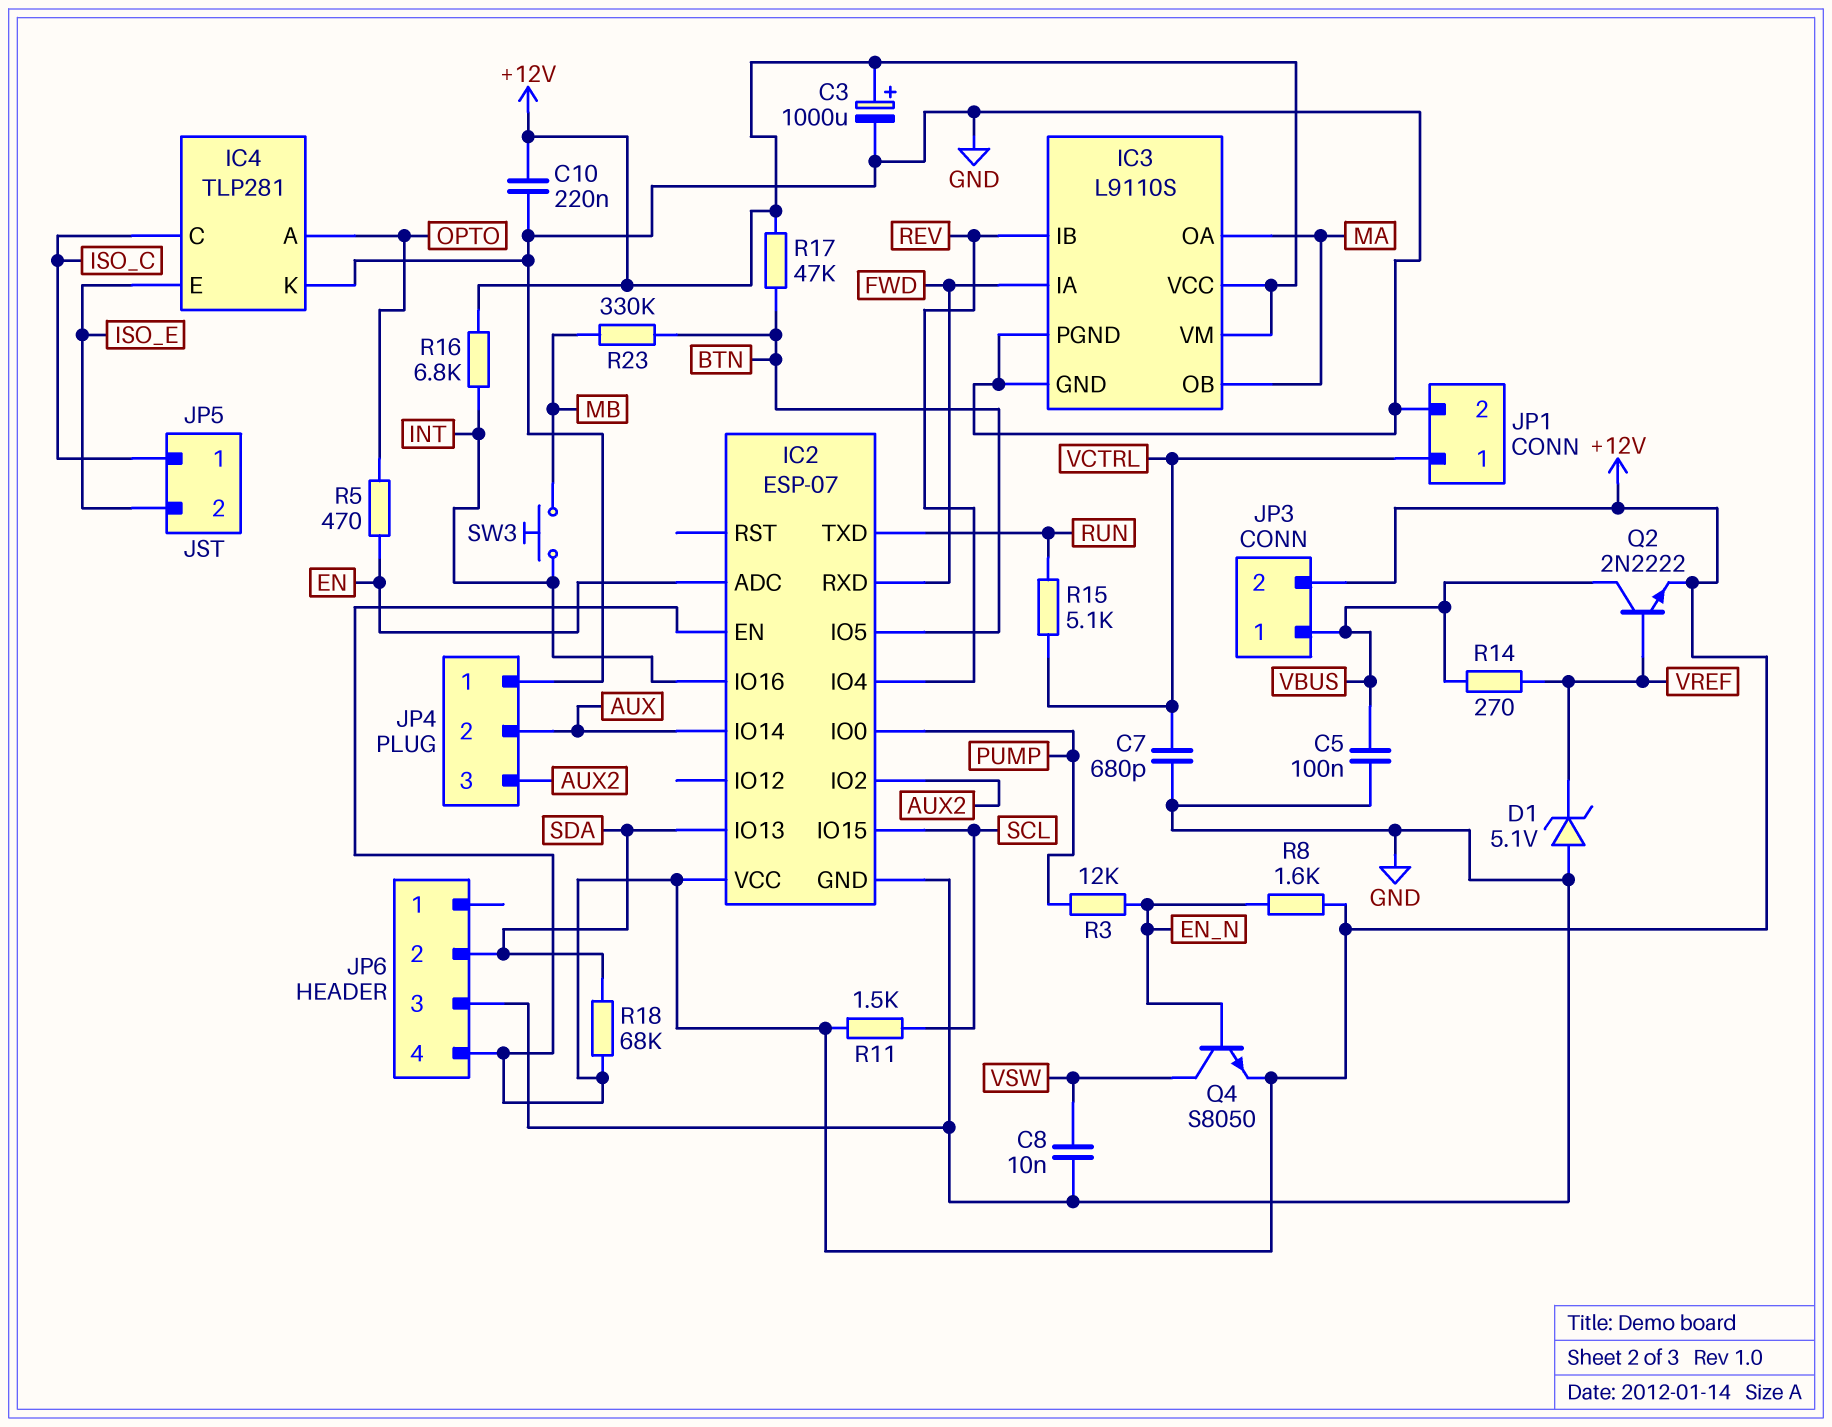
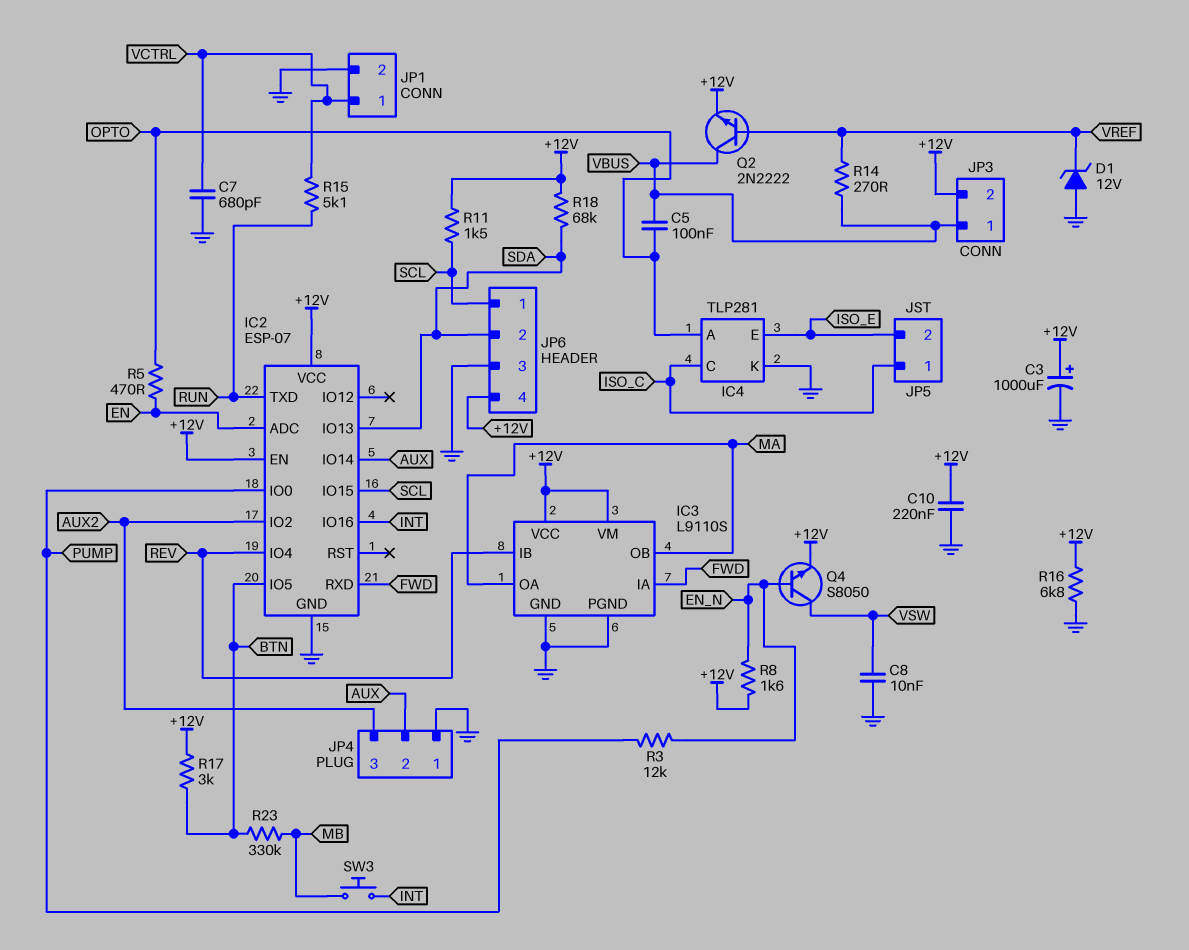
C5: 100nF (GND, VBUS) -> 100nF (OPTO, VBUS)
D1: zener 5.1V (A GND, K VREF) -> zener 12V (A GND, K VREF)
JP6 pin 1: none -> SCL
R16: 6.8k (+12V, INT) -> 6.8k (+12V, GND)
R17: 47k (+12V, BTN) -> 3k (+12V, BTN)

